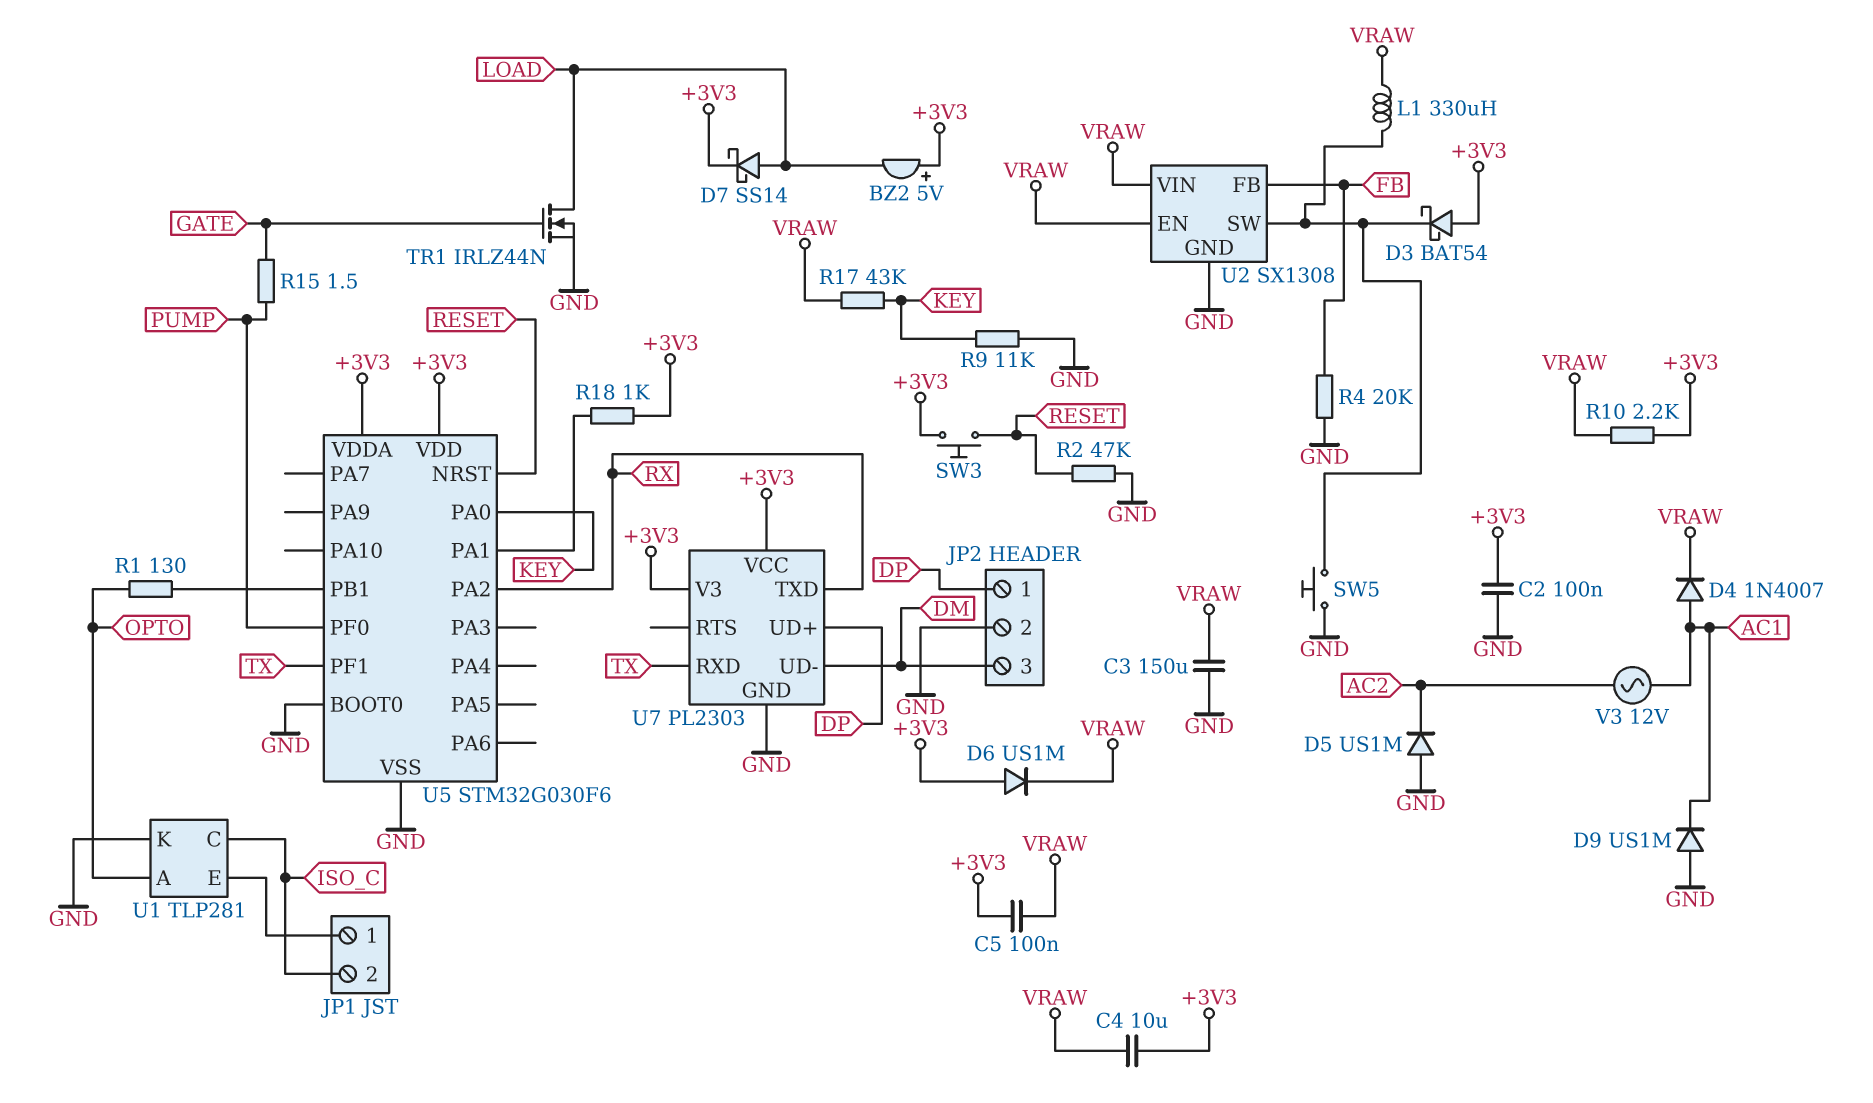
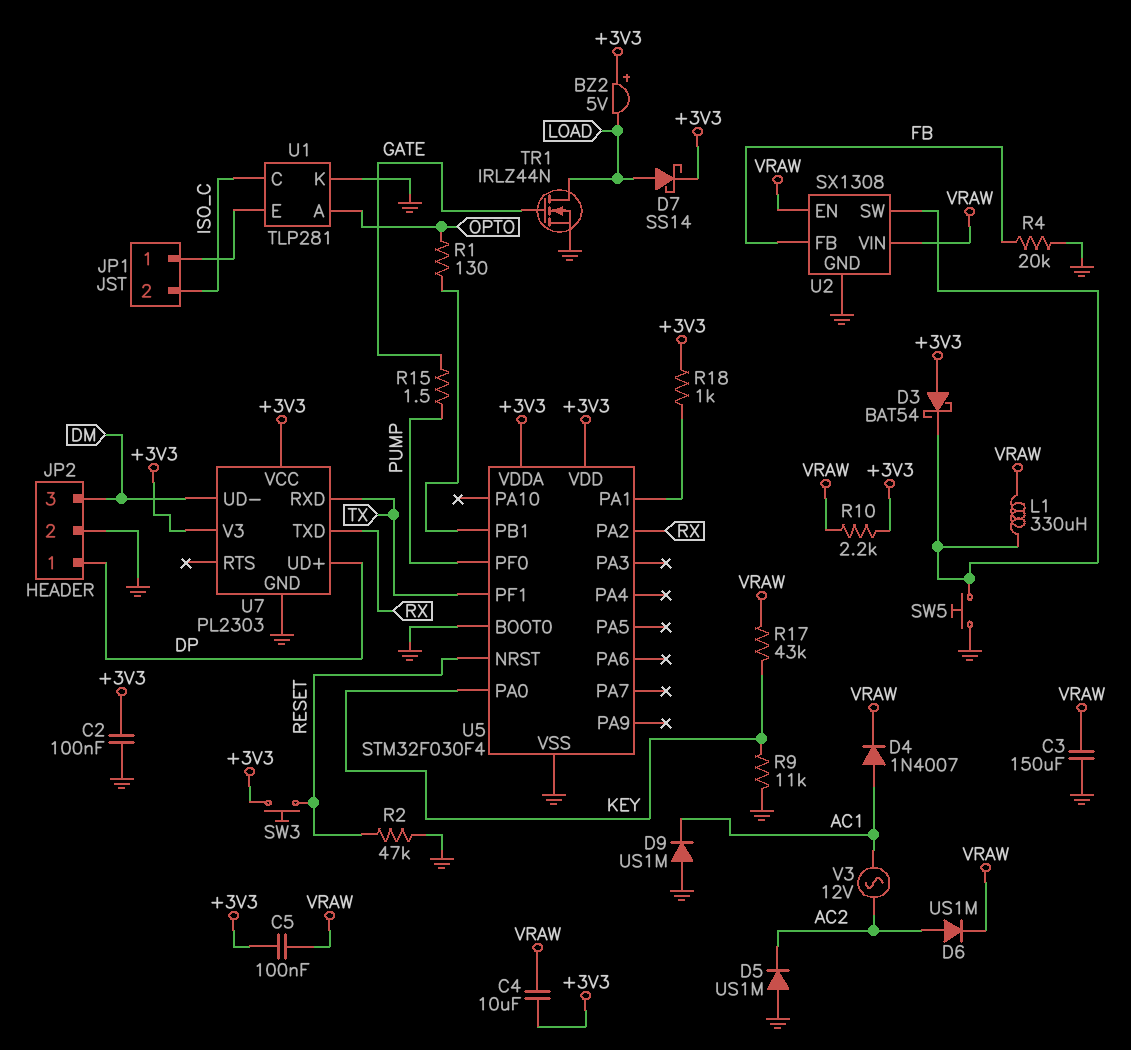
D6: diode US1M (A +3V3, K VRAW) -> diode US1M (A AC2, K VRAW)
U5: STM32G030F6 -> STM32F030F4

